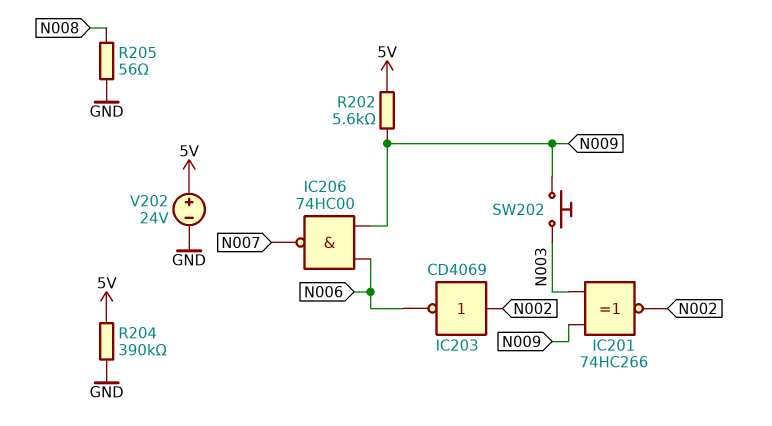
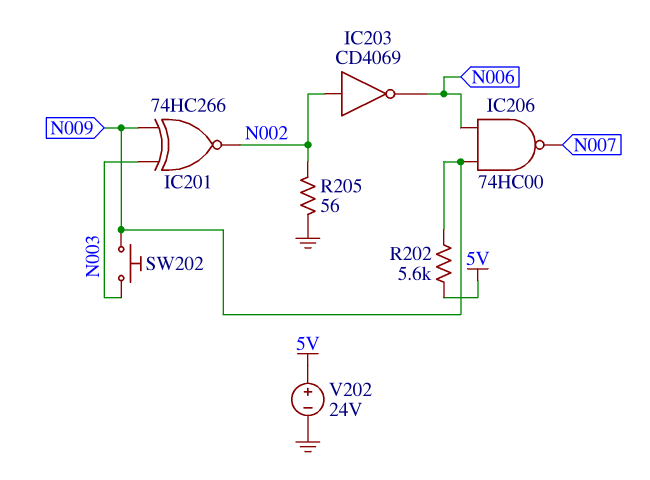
R204: 390k (5V, GND) -> none
R205: 56 (GND, N008) -> 56 (GND, N002)

